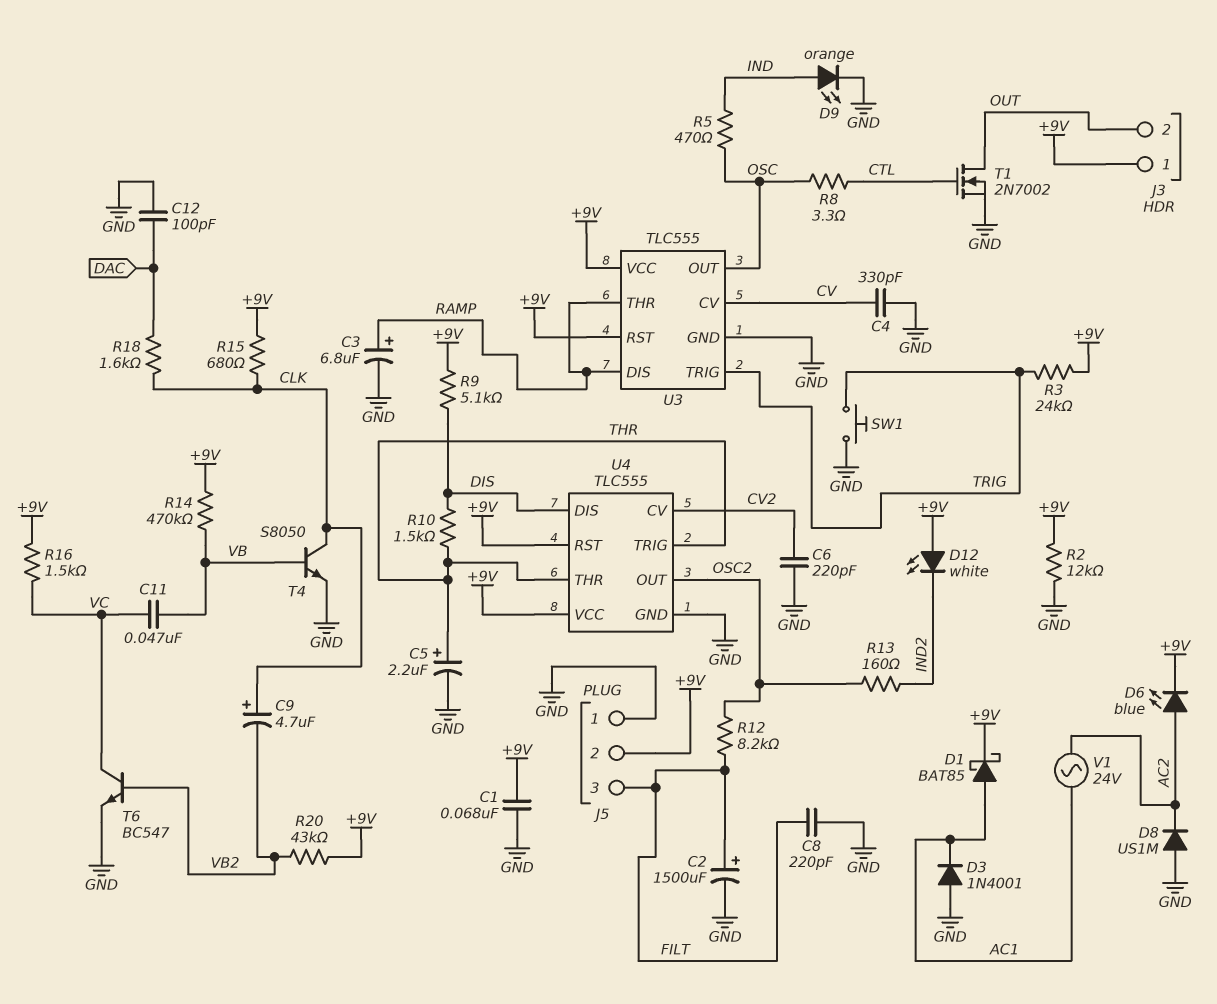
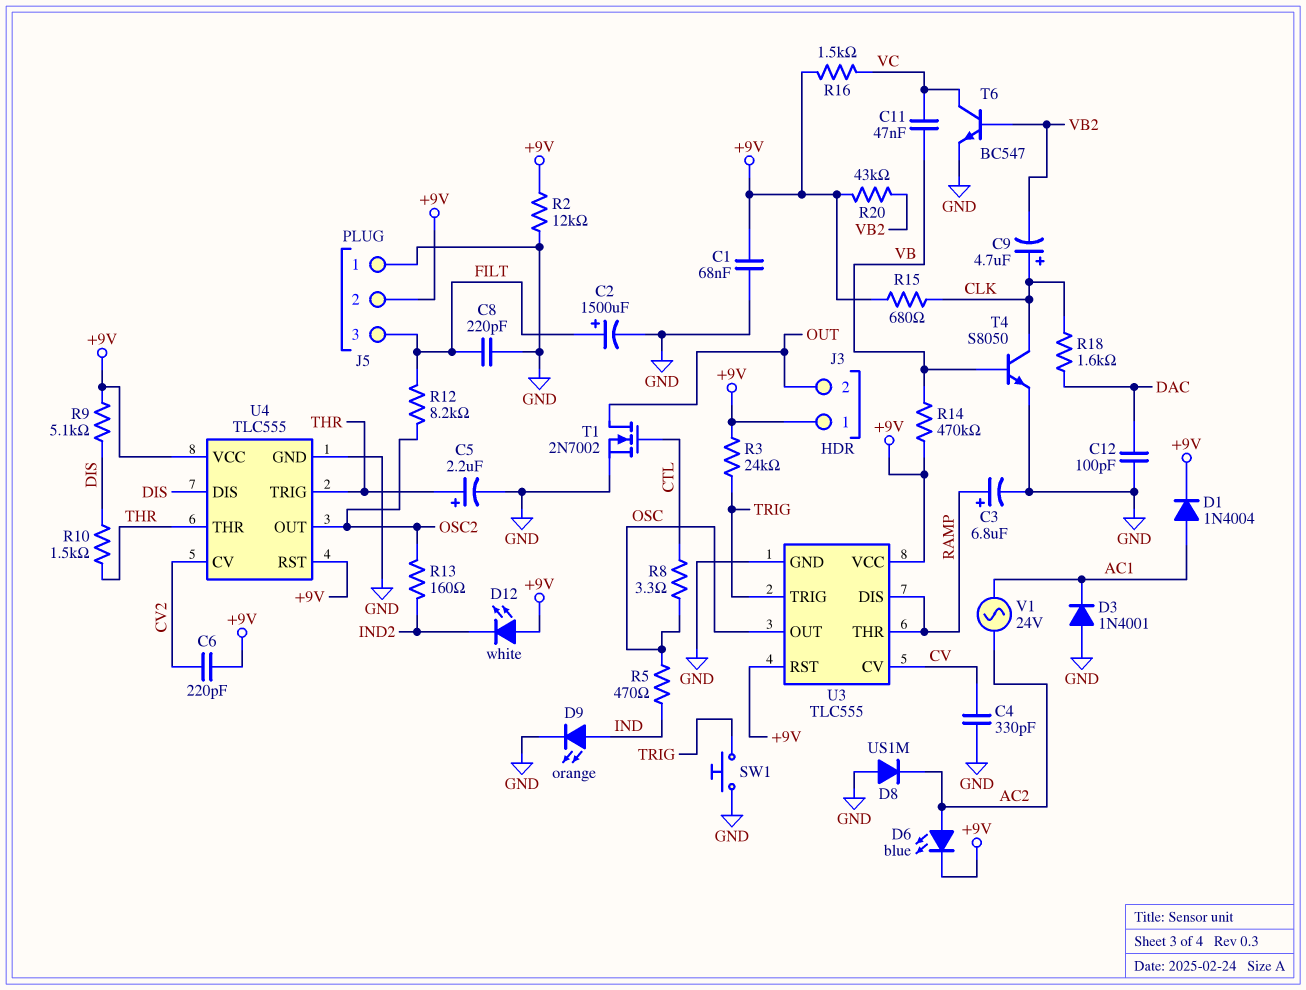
C6: 220pF (CV2, GND) -> 220pF (+9V, CV2)
D1: schottky BAT85 (A AC1, K +9V) -> diode 1N4004 (A AC1, K +9V)

